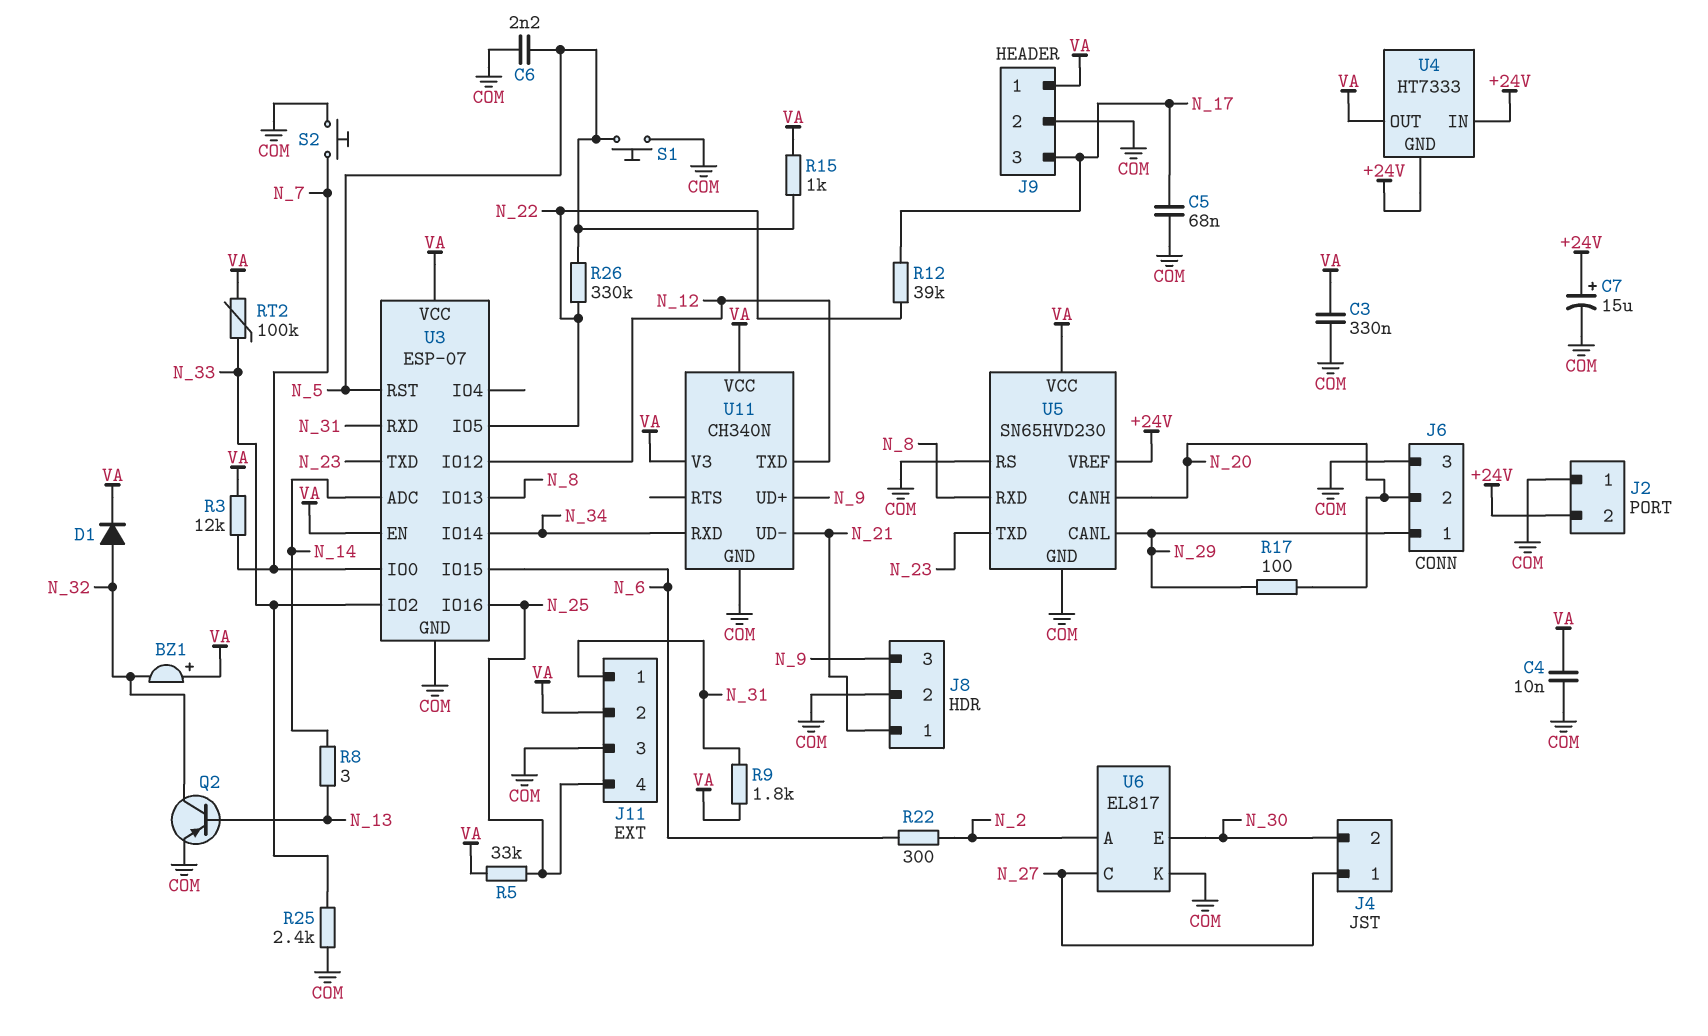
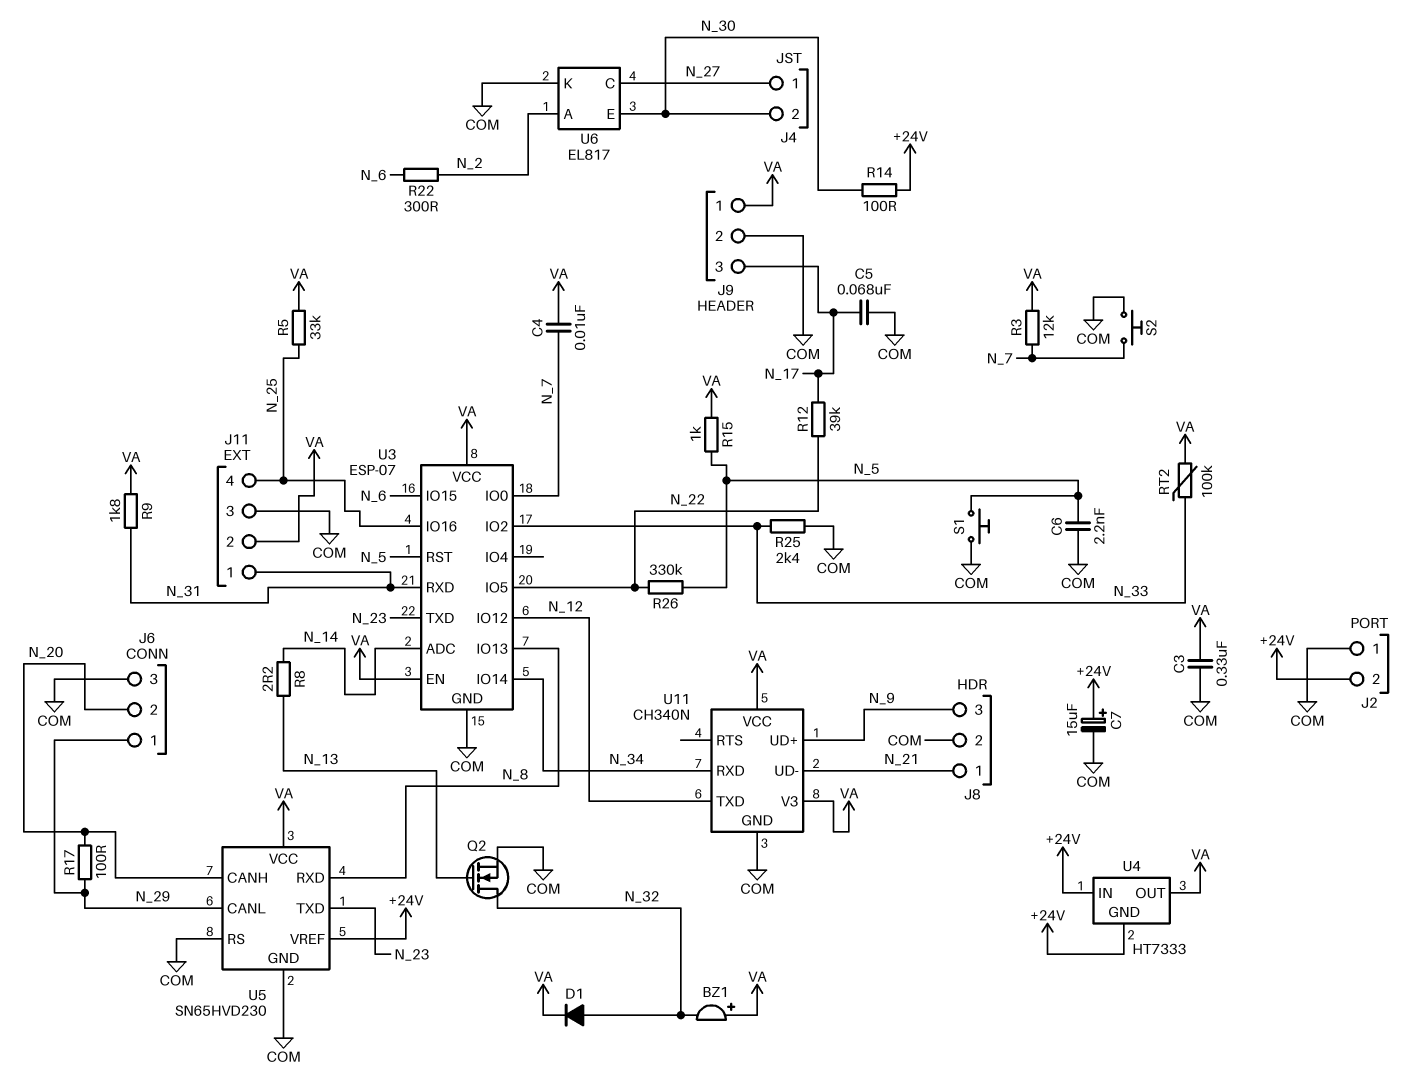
C4: 10nF (COM, VA) -> 10nF (N_7, VA)
Q2: PNP (B N_13, C N_32, E COM) -> NMOS (G N_13, D N_32, S COM)
R8: 3 (N_13, N_14) -> 2.2 (N_13, N_14)
R14: none -> 100 (+24V, N_30)

